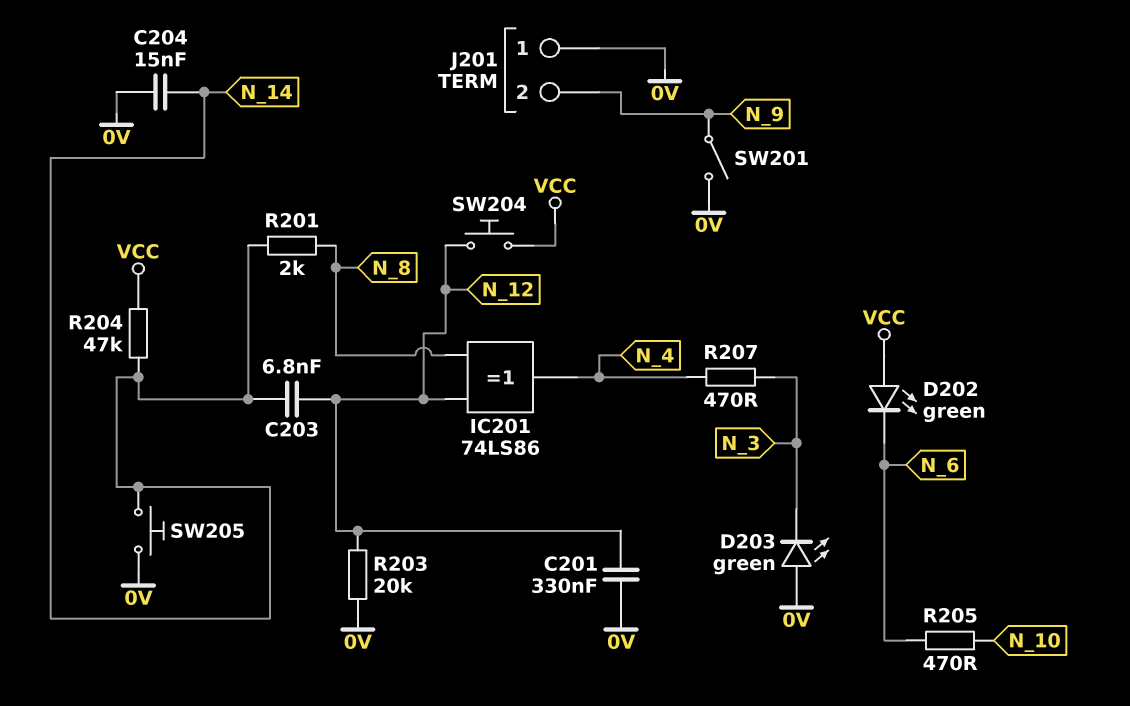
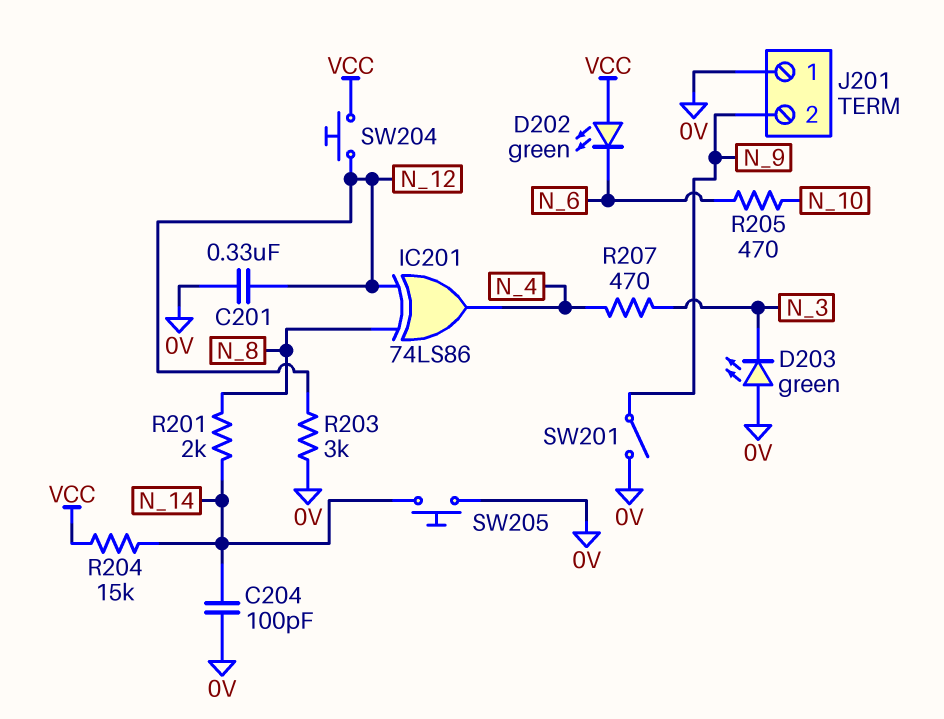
C203: 6.8nF (N_12, N_14) -> none
C204: 15nF (0V, N_14) -> 100pF (0V, N_14)
R203: 20k (0V, N_12) -> 3k (0V, N_12)
R204: 47k (N_14, VCC) -> 15k (N_14, VCC)

